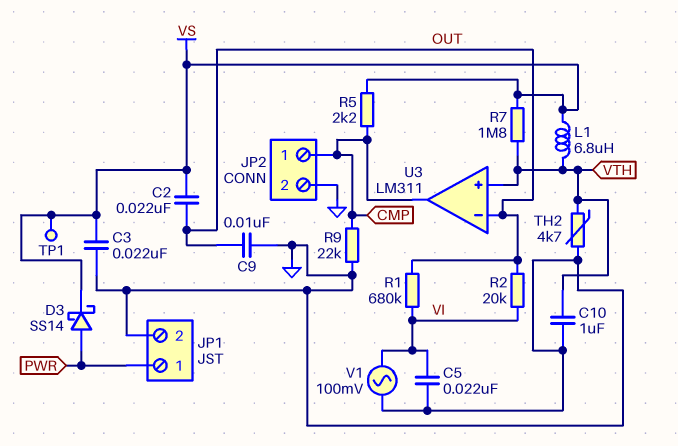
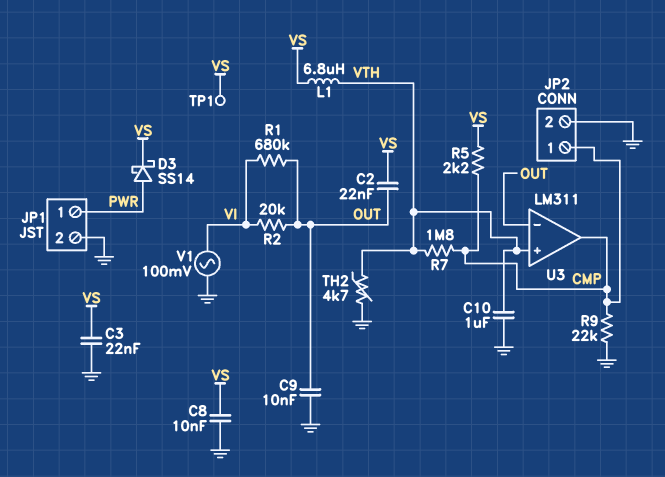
C5: 22nF (GND, VI) -> none
C8: none -> 10nF (GND, VS)
R7: 1.8M (VS, VTH) -> 1.8M (CMP, VTH)

